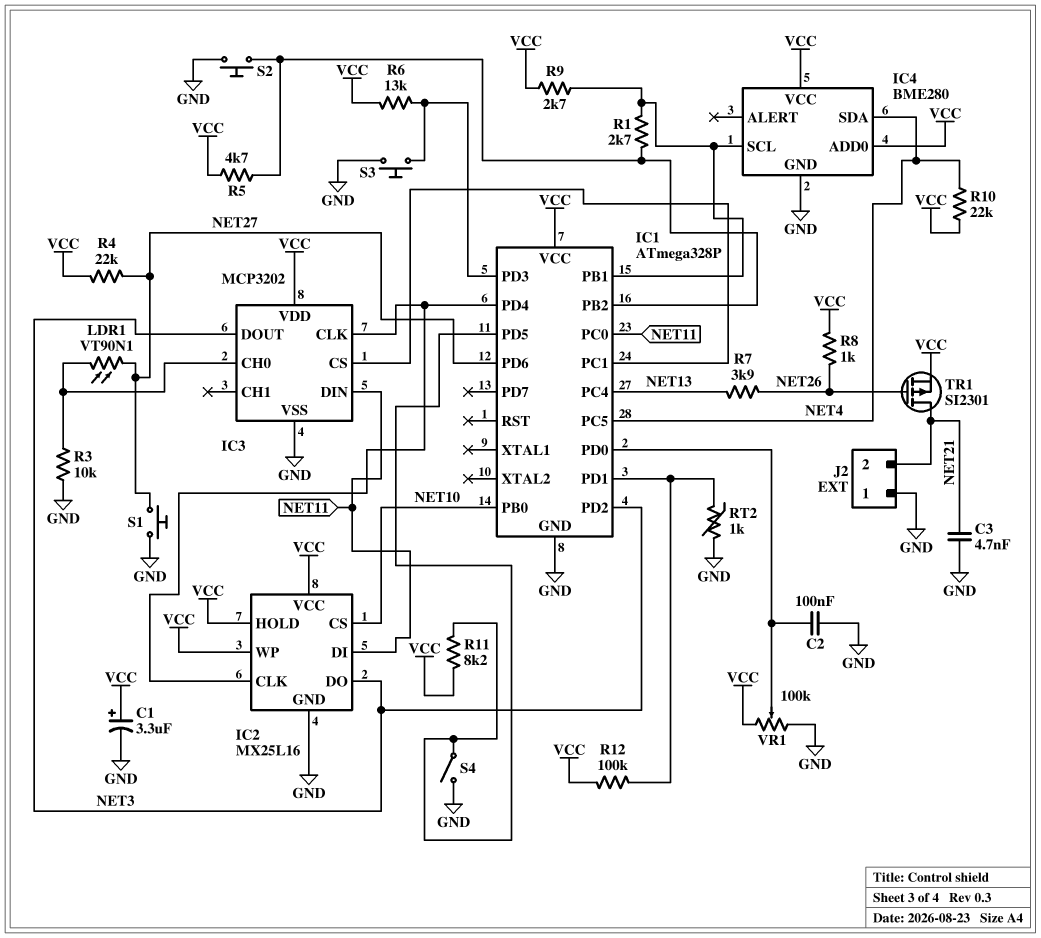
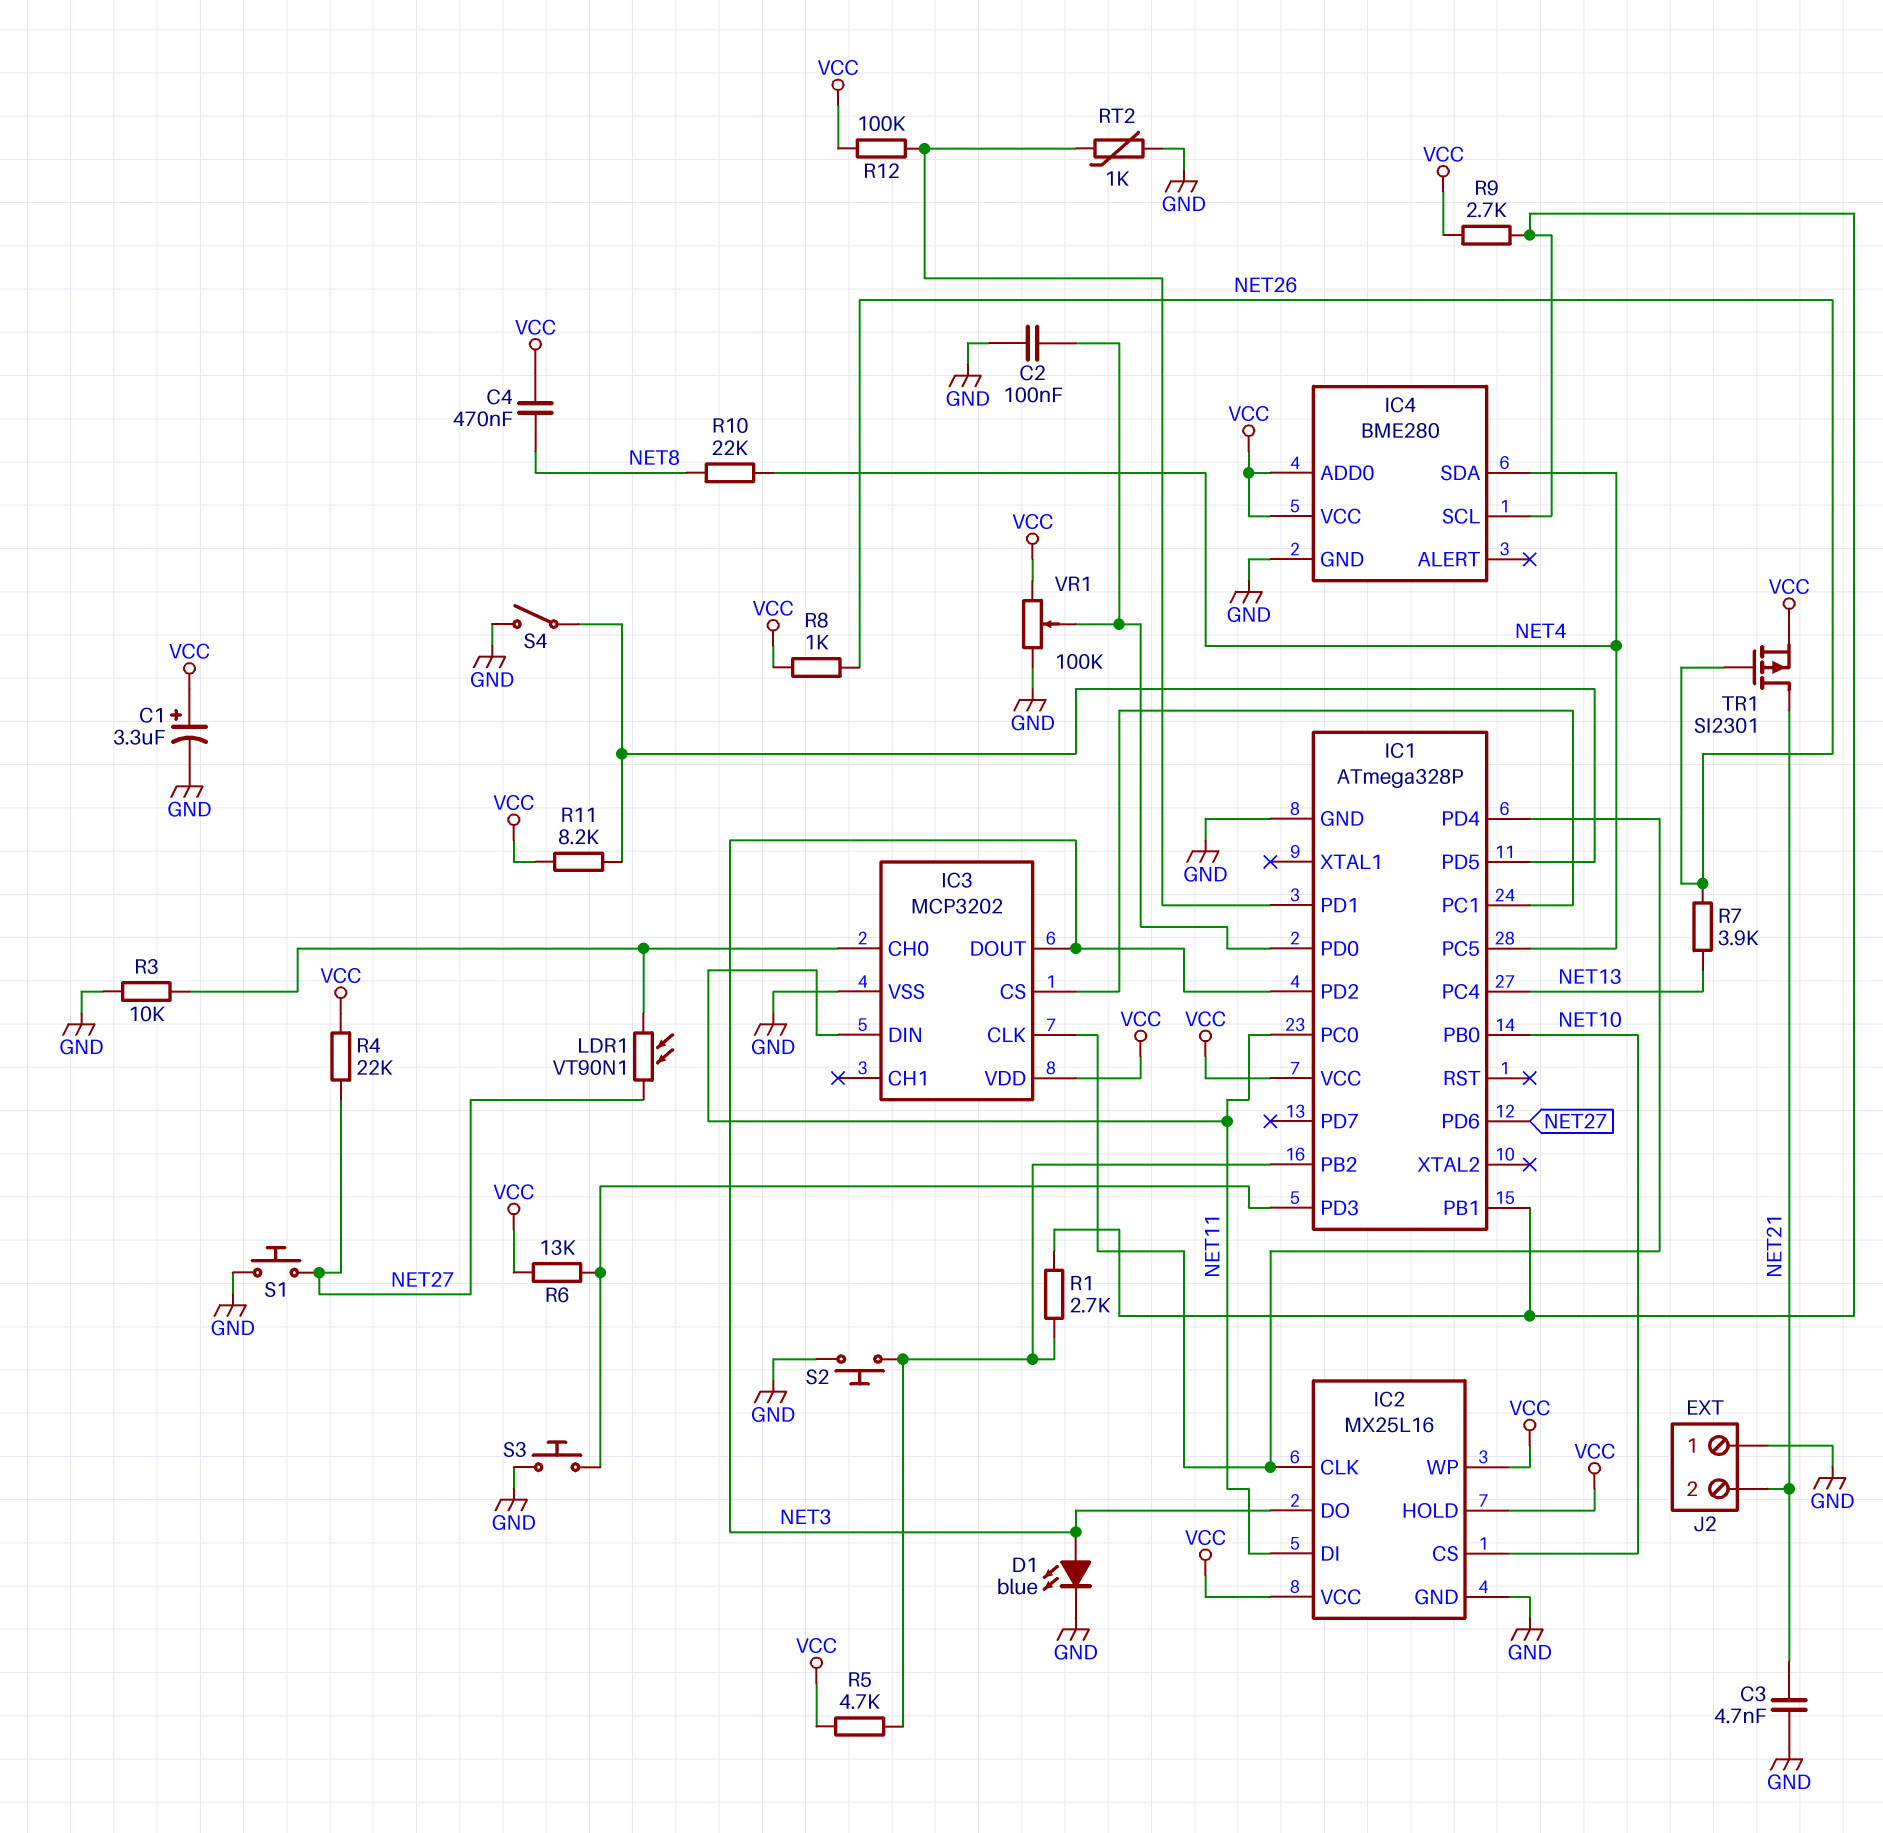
C4: none -> 470nF (NET8, VCC)
D1: none -> LED blue (A NET3, K GND)
R10: 22k (NET4, VCC) -> 22k (NET4, NET8)

